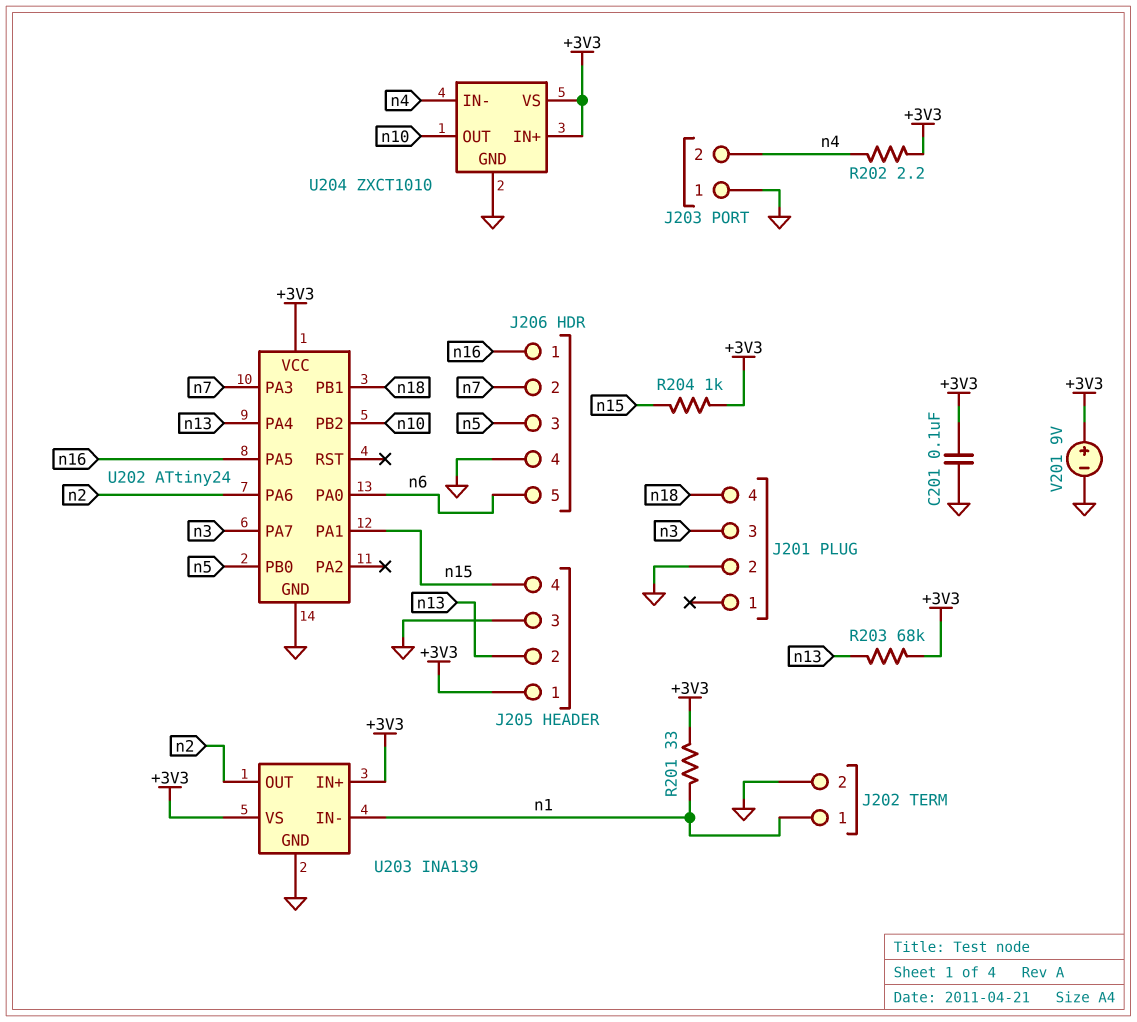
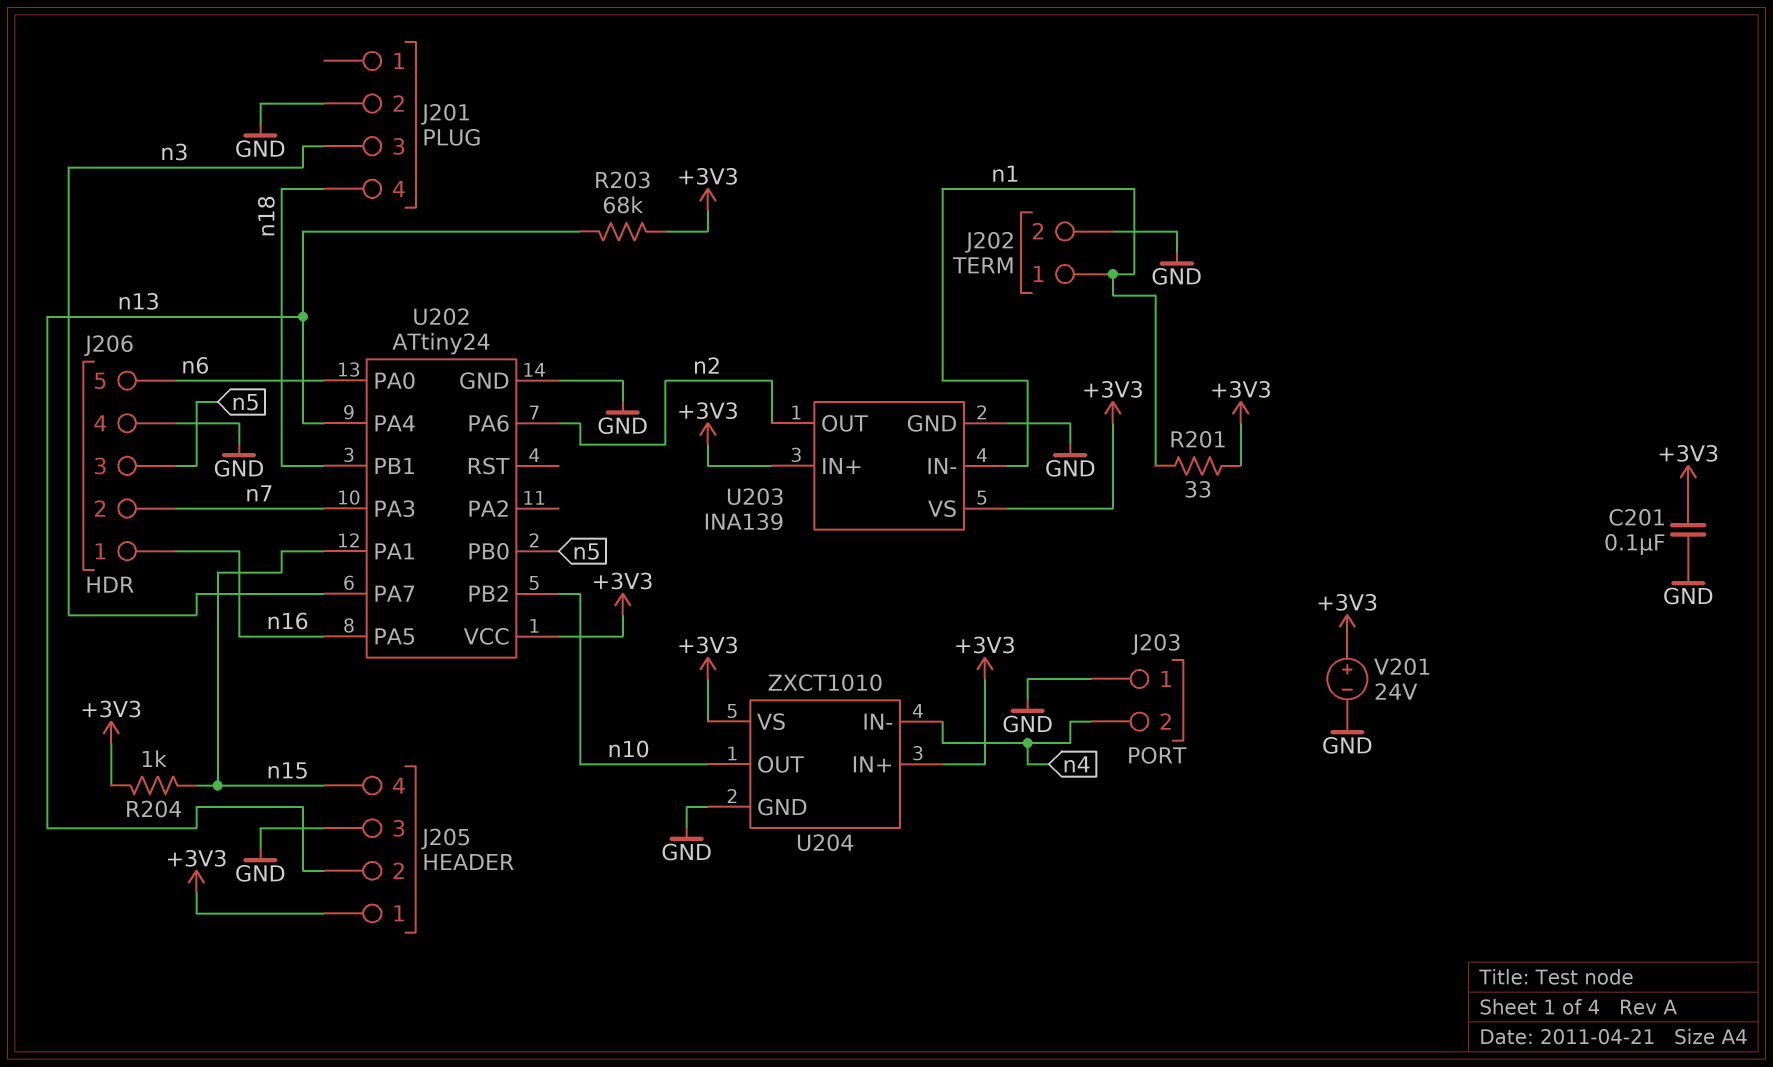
R202: 2.2 (+3V3, n4) -> none
V201: 9V (plus +3V3, minus GND) -> 24V (plus +3V3, minus GND)

